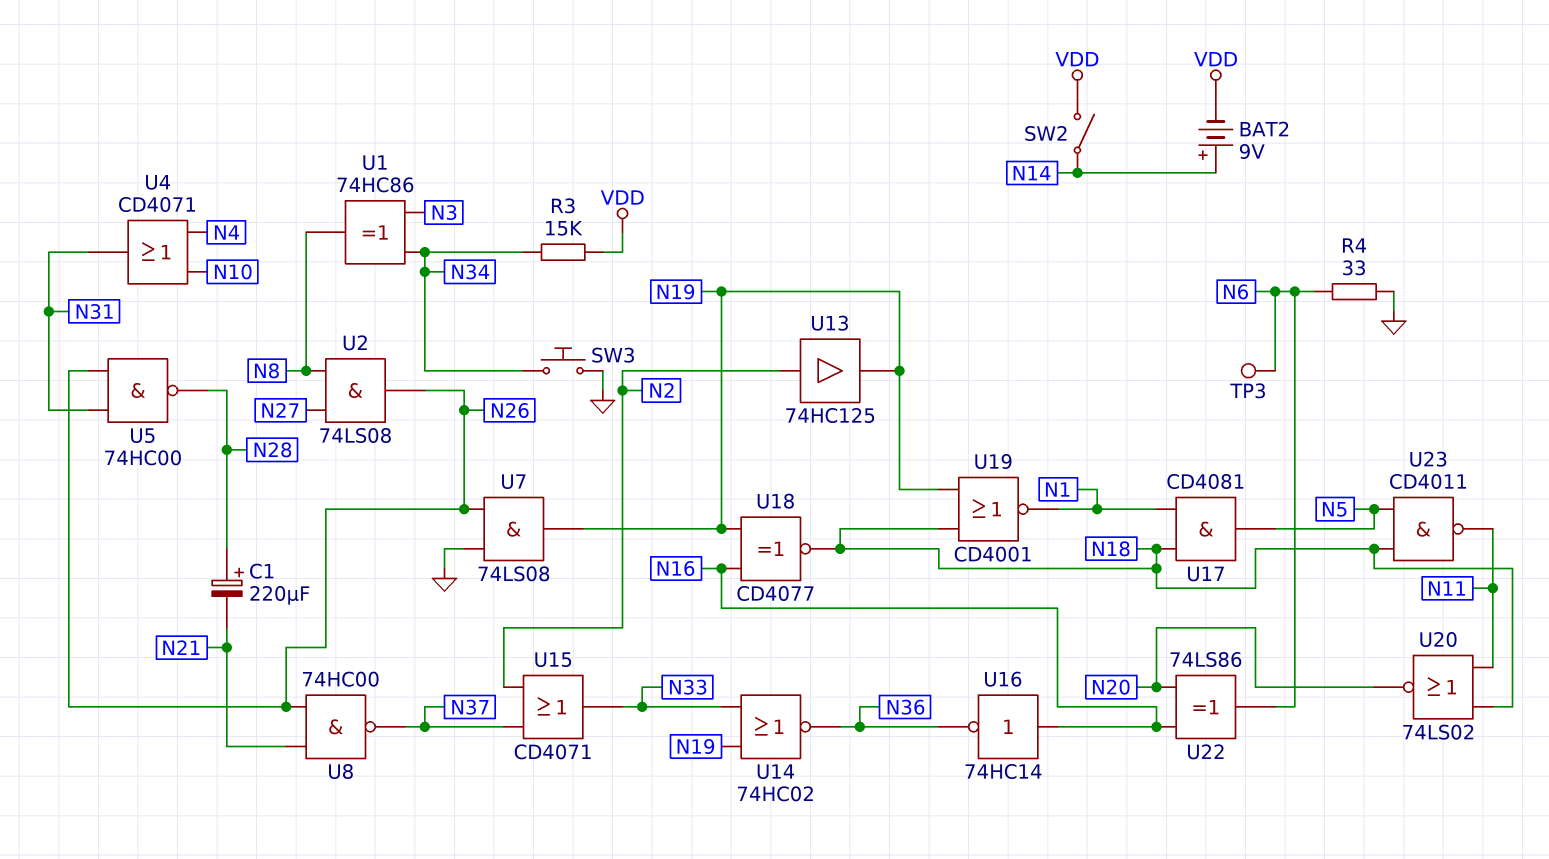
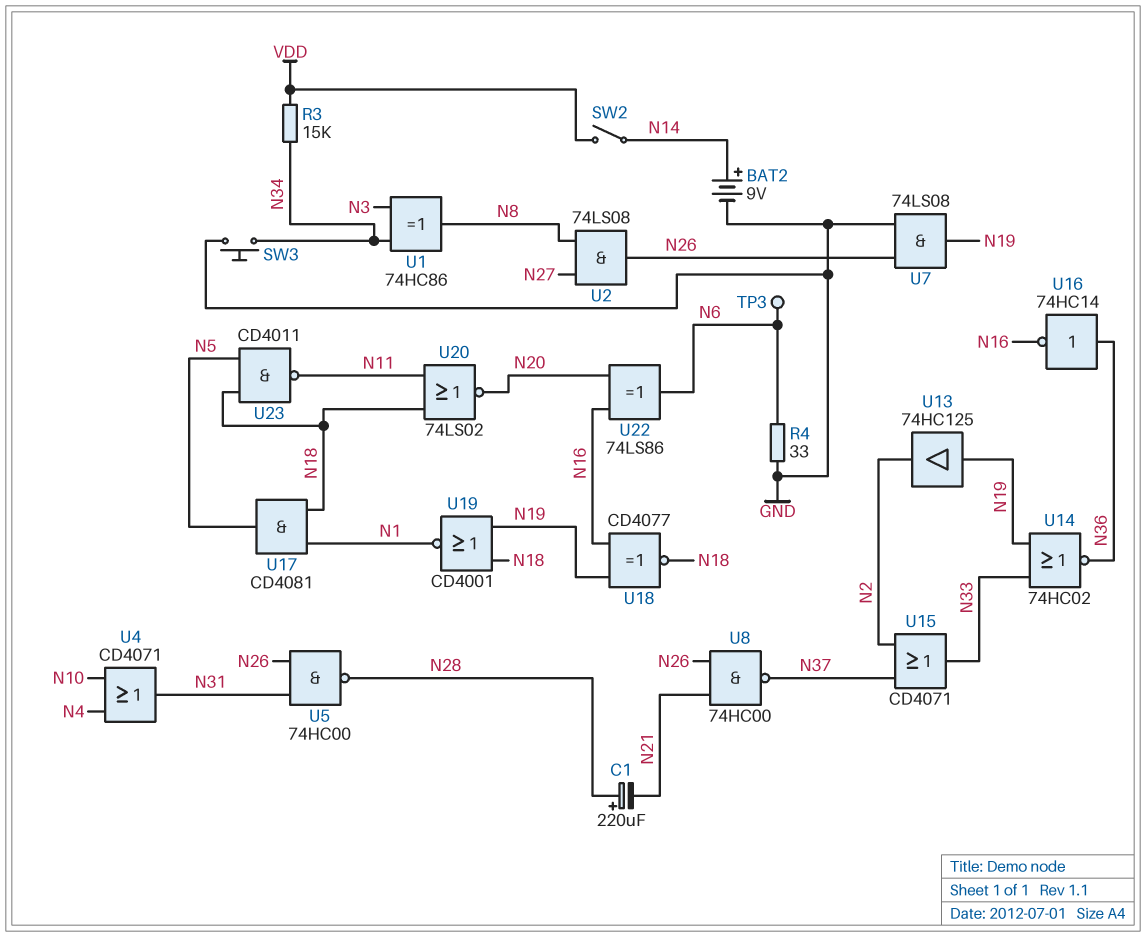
BAT2: 9V (plus N14, minus VDD) -> 9V (plus N14, minus GND)
U13: buffer 74HC125 (in N2, out N19) -> buffer 74HC125 (in N19, out N2)
U16: NOT 74HC14 (in N16, out N36) -> NOT 74HC14 (in N36, out N16)

